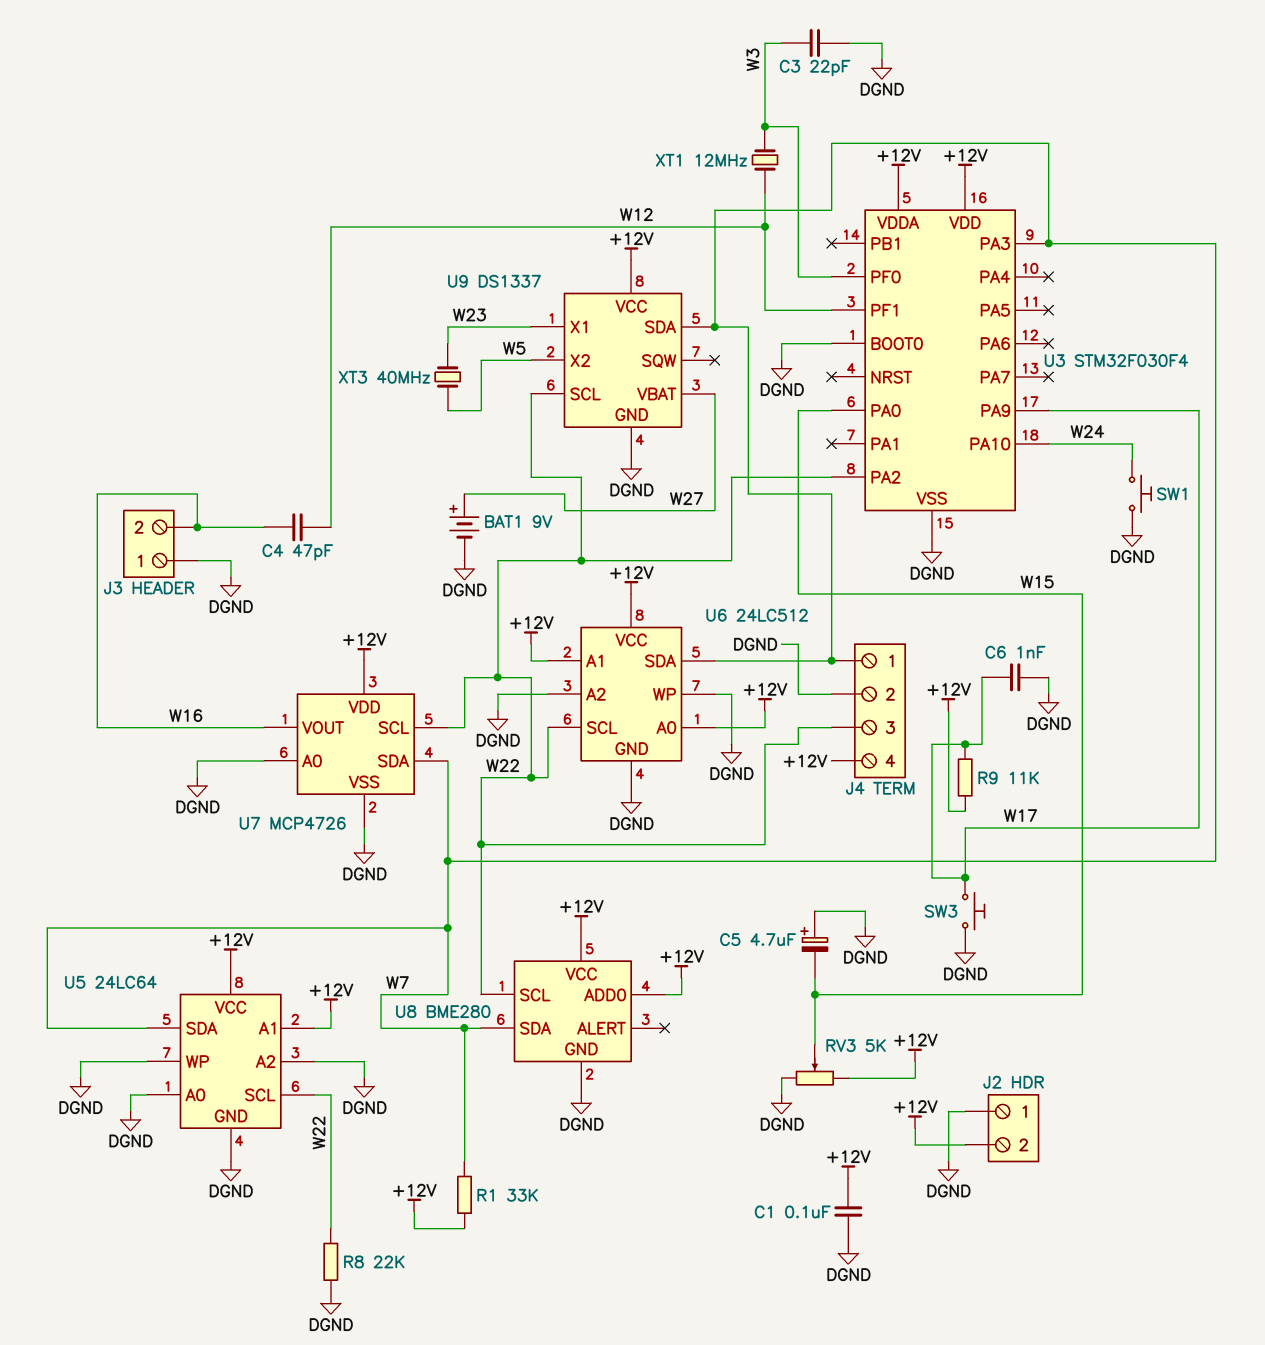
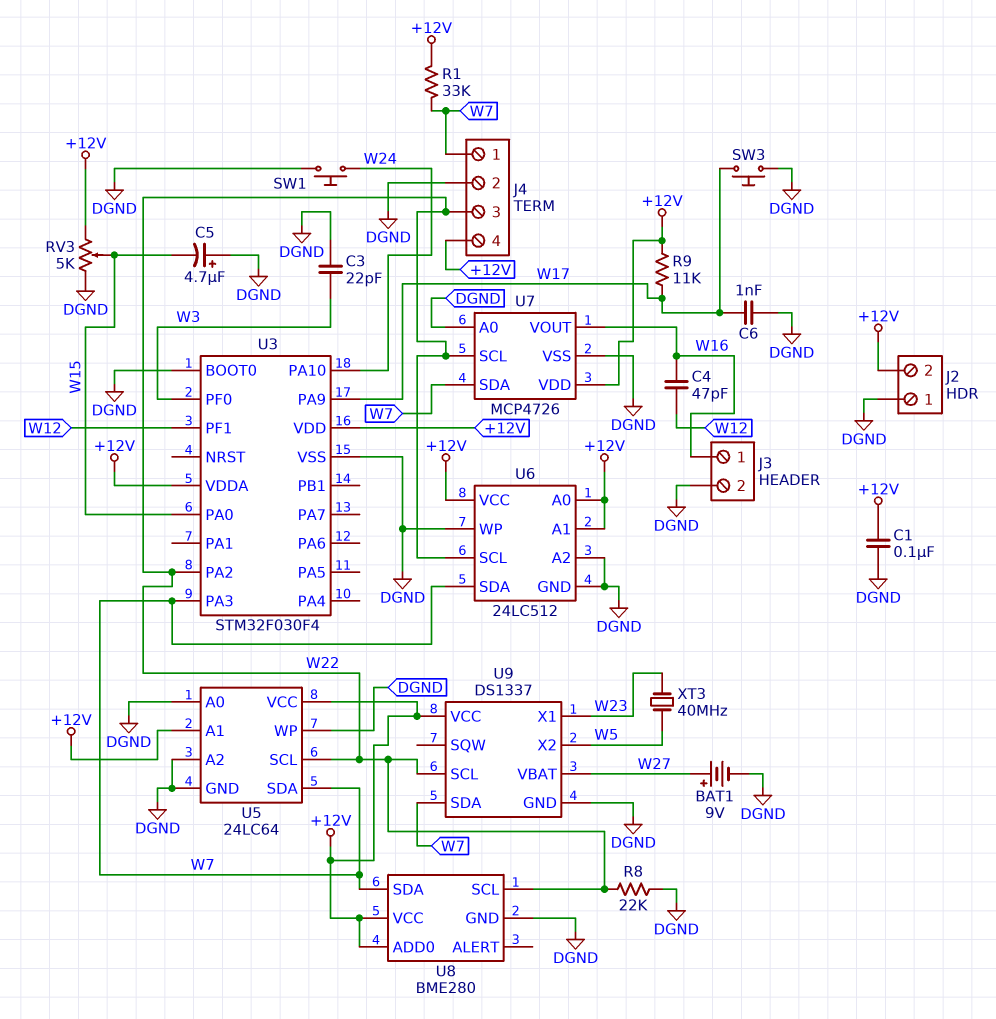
J3 pin 1: DGND -> W16
J3 pin 2: W16 -> DGND
XT1: 12MHz (W3, W12) -> none

